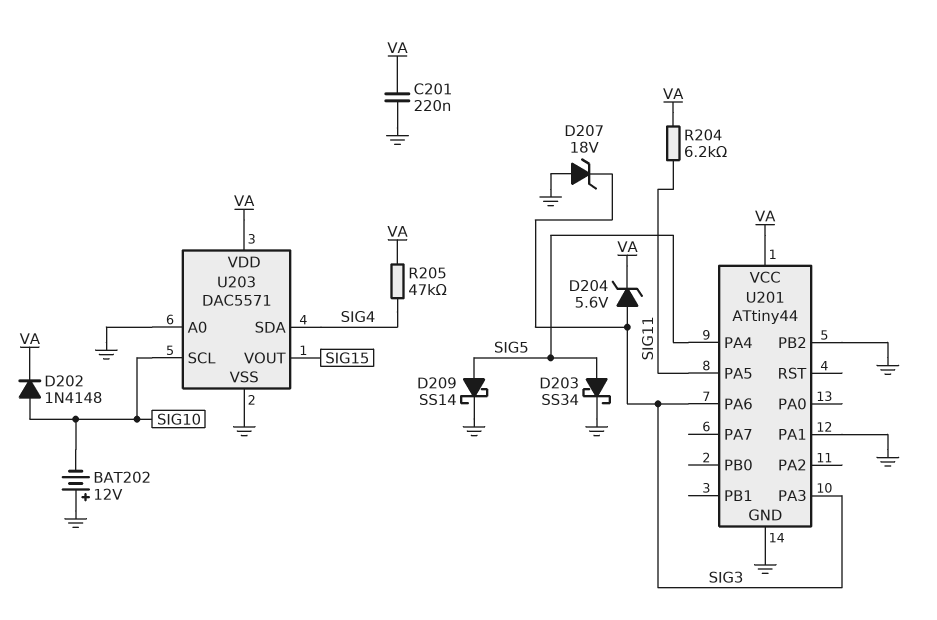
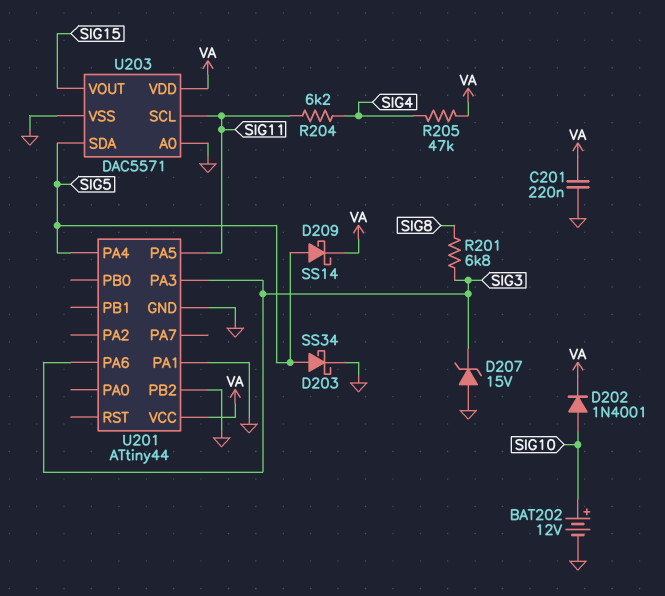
BAT202: 12V (plus GND, minus SIG10) -> 12V (plus SIG10, minus GND)
D202: diode 1N4148 (A SIG10, K VA) -> diode 1N4001 (A SIG10, K VA)
D204: zener 5.6V (A SIG3, K VA) -> none
D207: zener 18V (A GND, K SIG3) -> zener 15V (A GND, K SIG3)
D209: schottky SS14 (A SIG5, K GND) -> schottky SS14 (A SIG5, K VA)
R201: none -> 6.8k (SIG3, SIG8)
R204: 6.2k (SIG11, VA) -> 6.2k (SIG4, SIG11)
U203 pin SCL: SIG10 -> SIG11
U203 pin SDA: SIG4 -> SIG5

